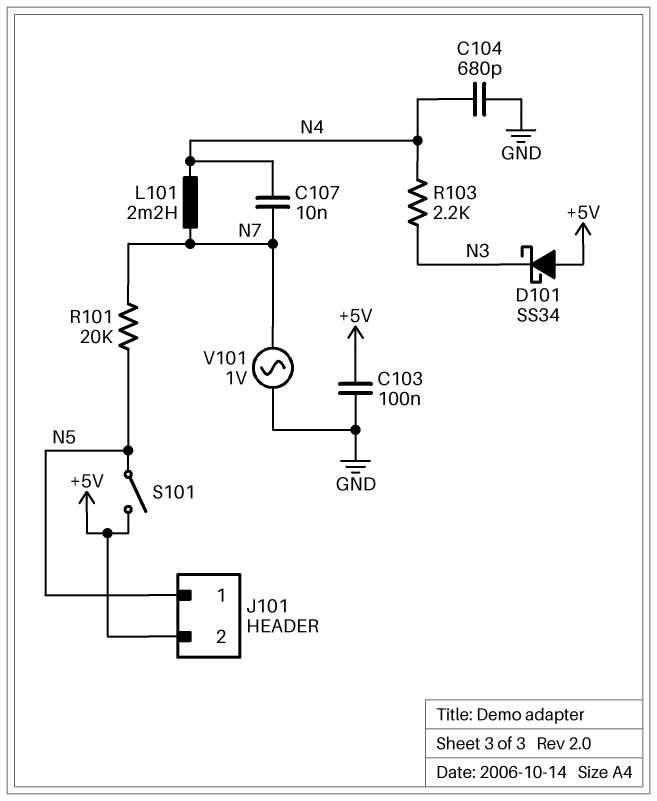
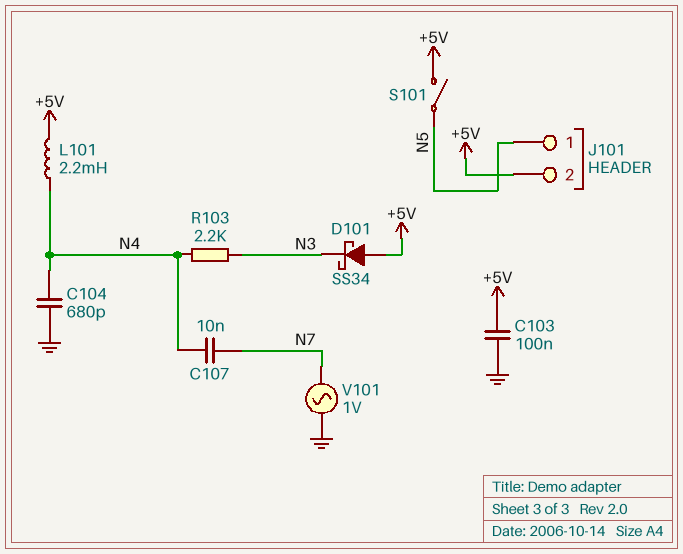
L101: 2.2mH (N4, N7) -> 2.2mH (+5V, N4)
R101: 20k (N5, N7) -> none

